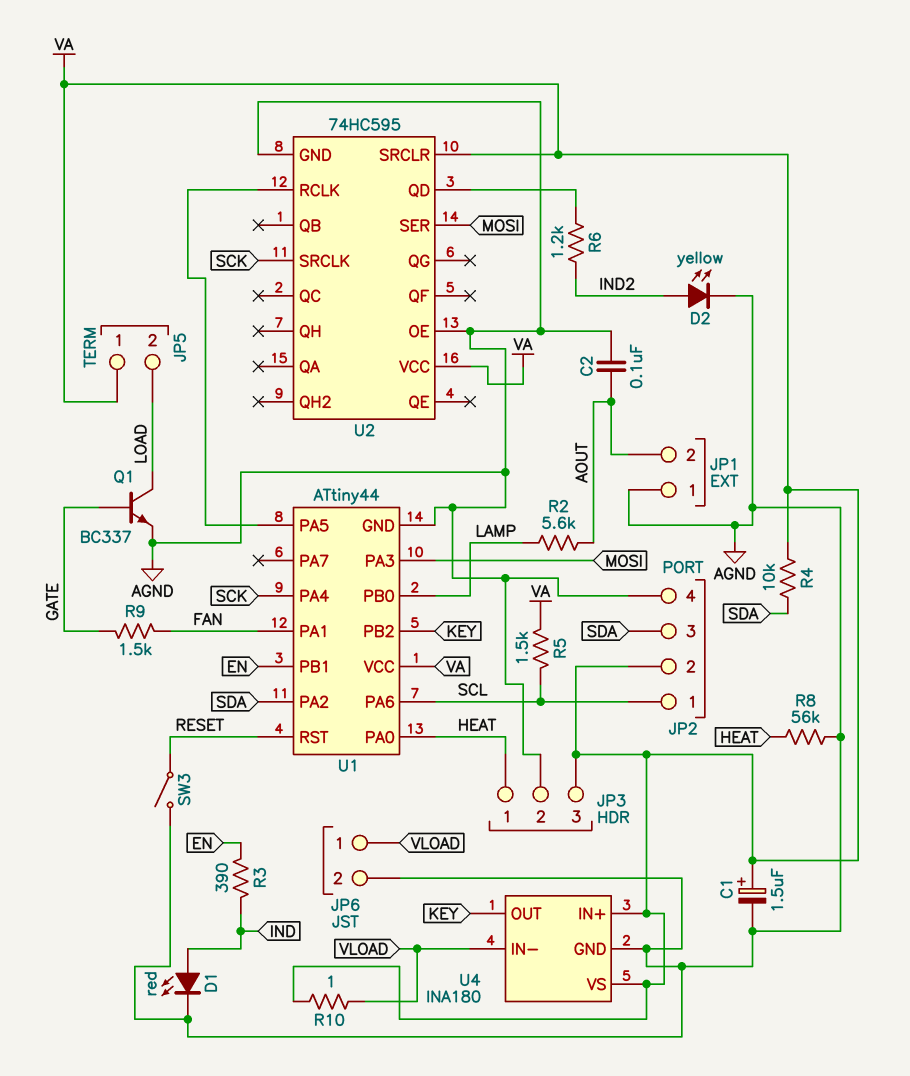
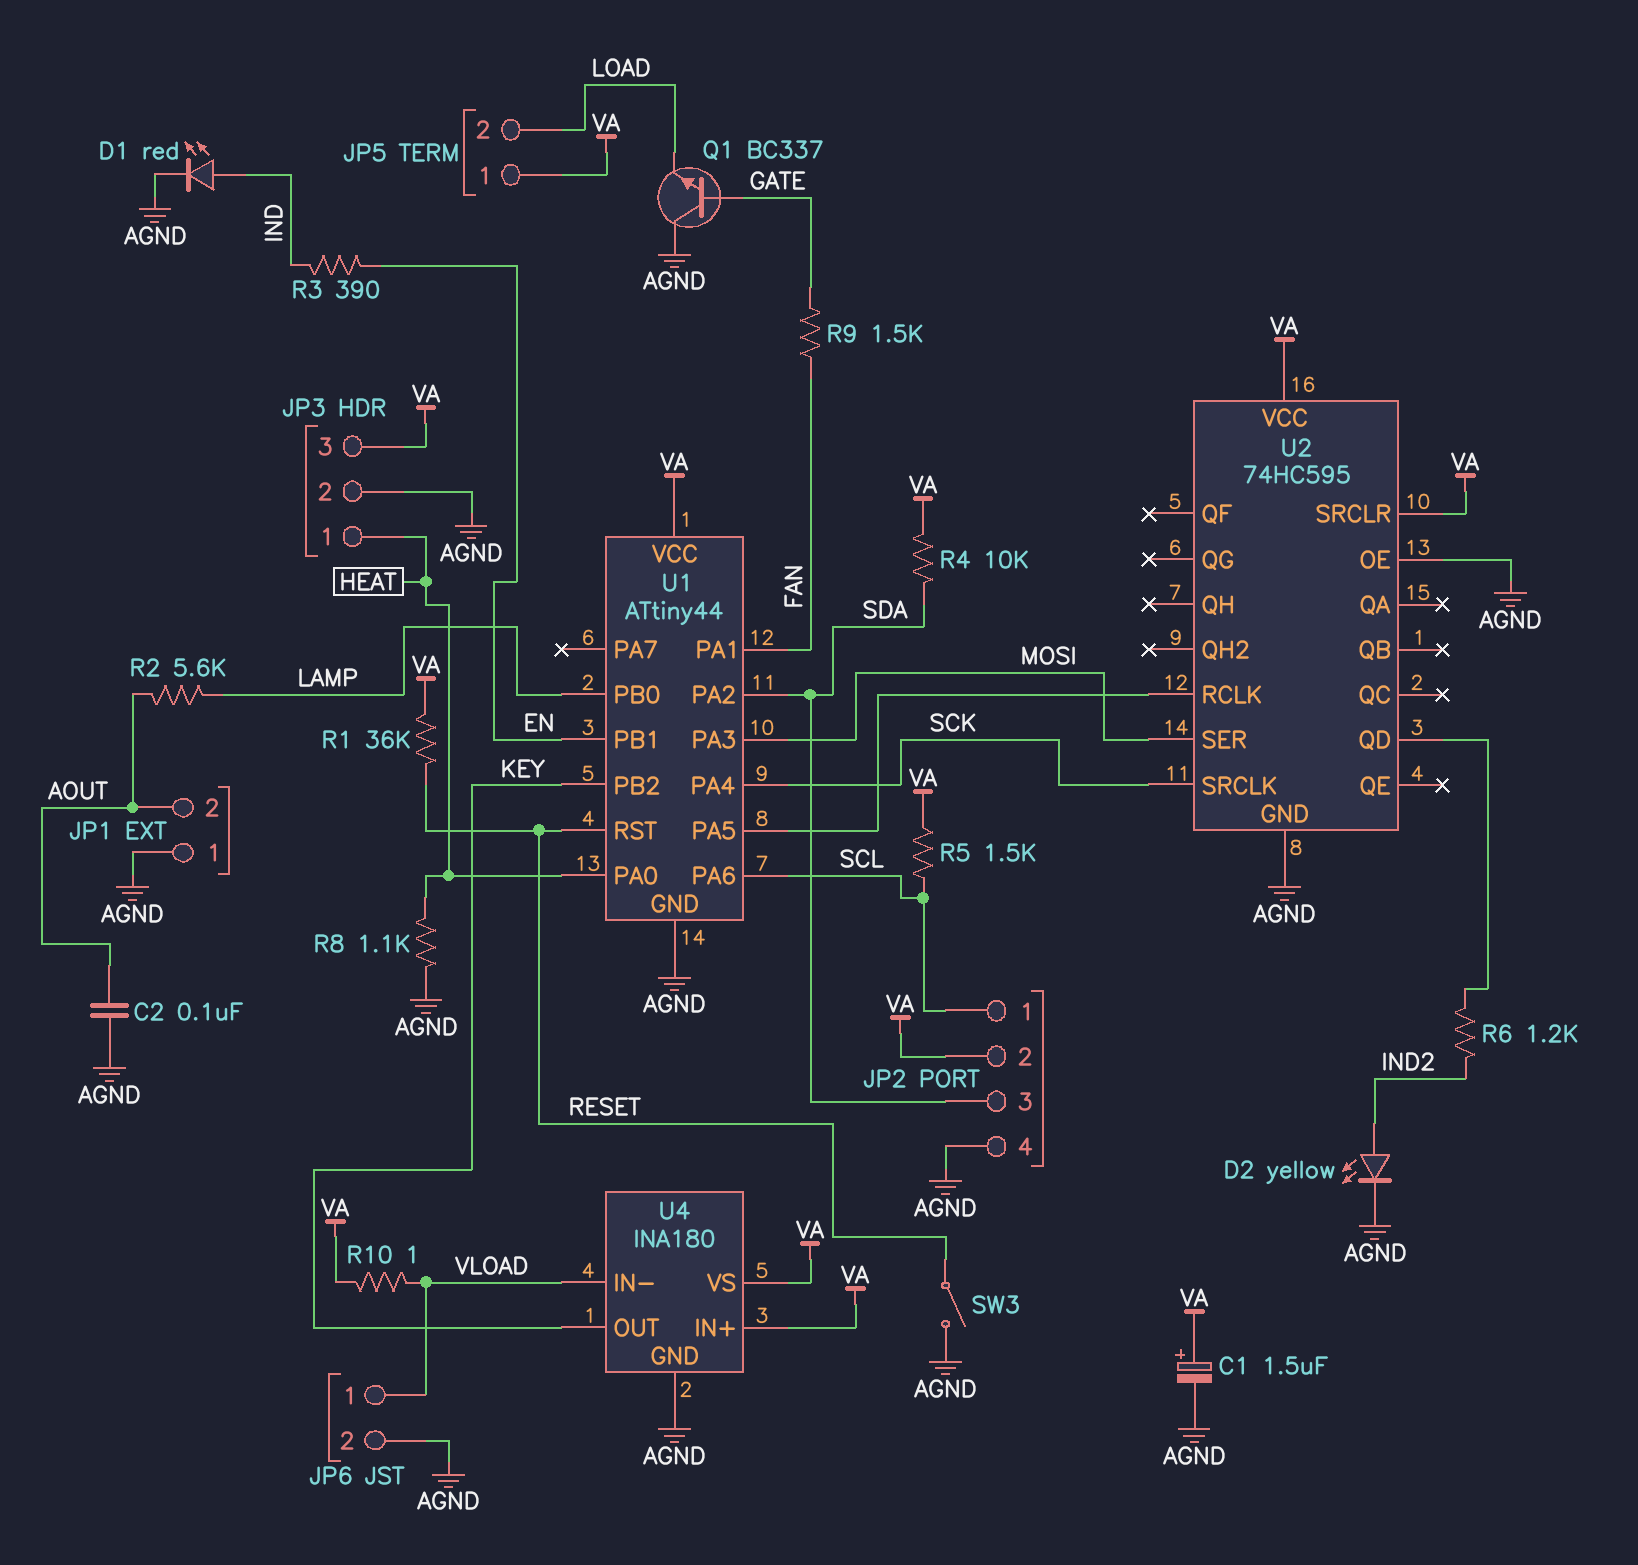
Q1: NPN BC337 (B GATE, C LOAD, E AGND) -> NPN BC337 (B GATE, C AGND, E LOAD)
R1: none -> 36k (RESET, VA)
R8: 56k (AGND, HEAT) -> 1.1k (AGND, HEAT)

